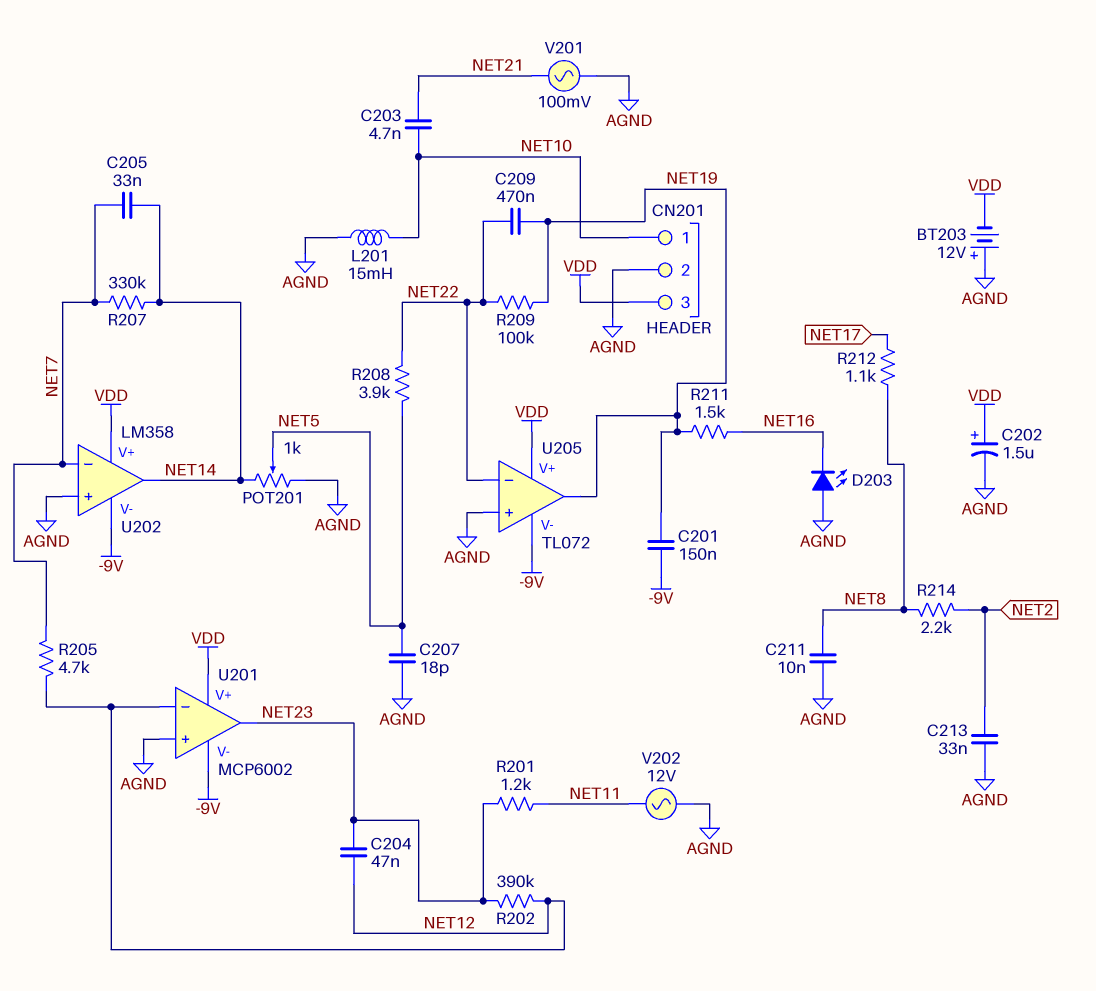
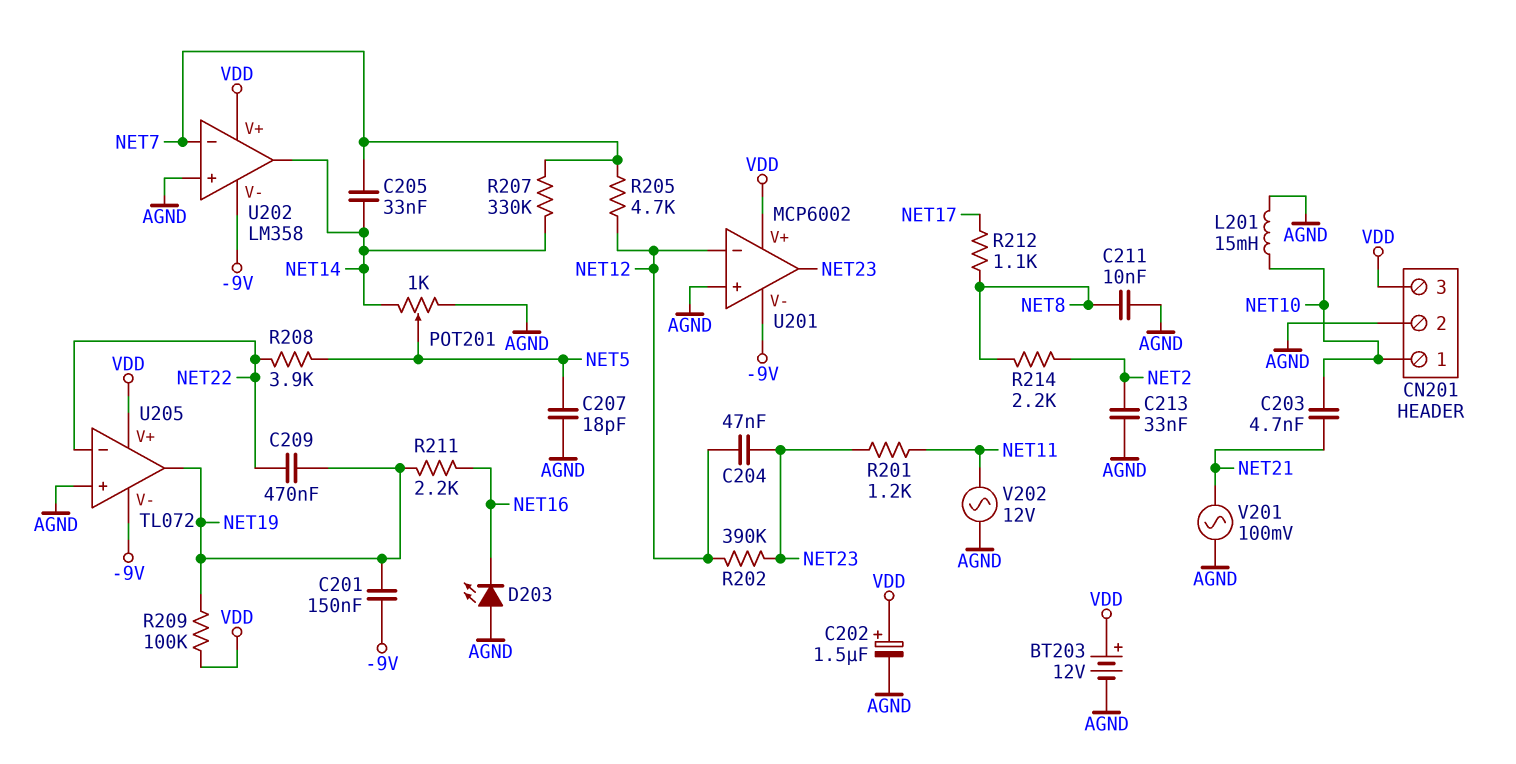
BT203: 12V (plus AGND, minus VDD) -> 12V (plus VDD, minus AGND)
R209: 100k (NET19, NET22) -> 100k (NET19, VDD)
R211: 1.5k (NET16, NET19) -> 2.2k (NET16, NET19)

